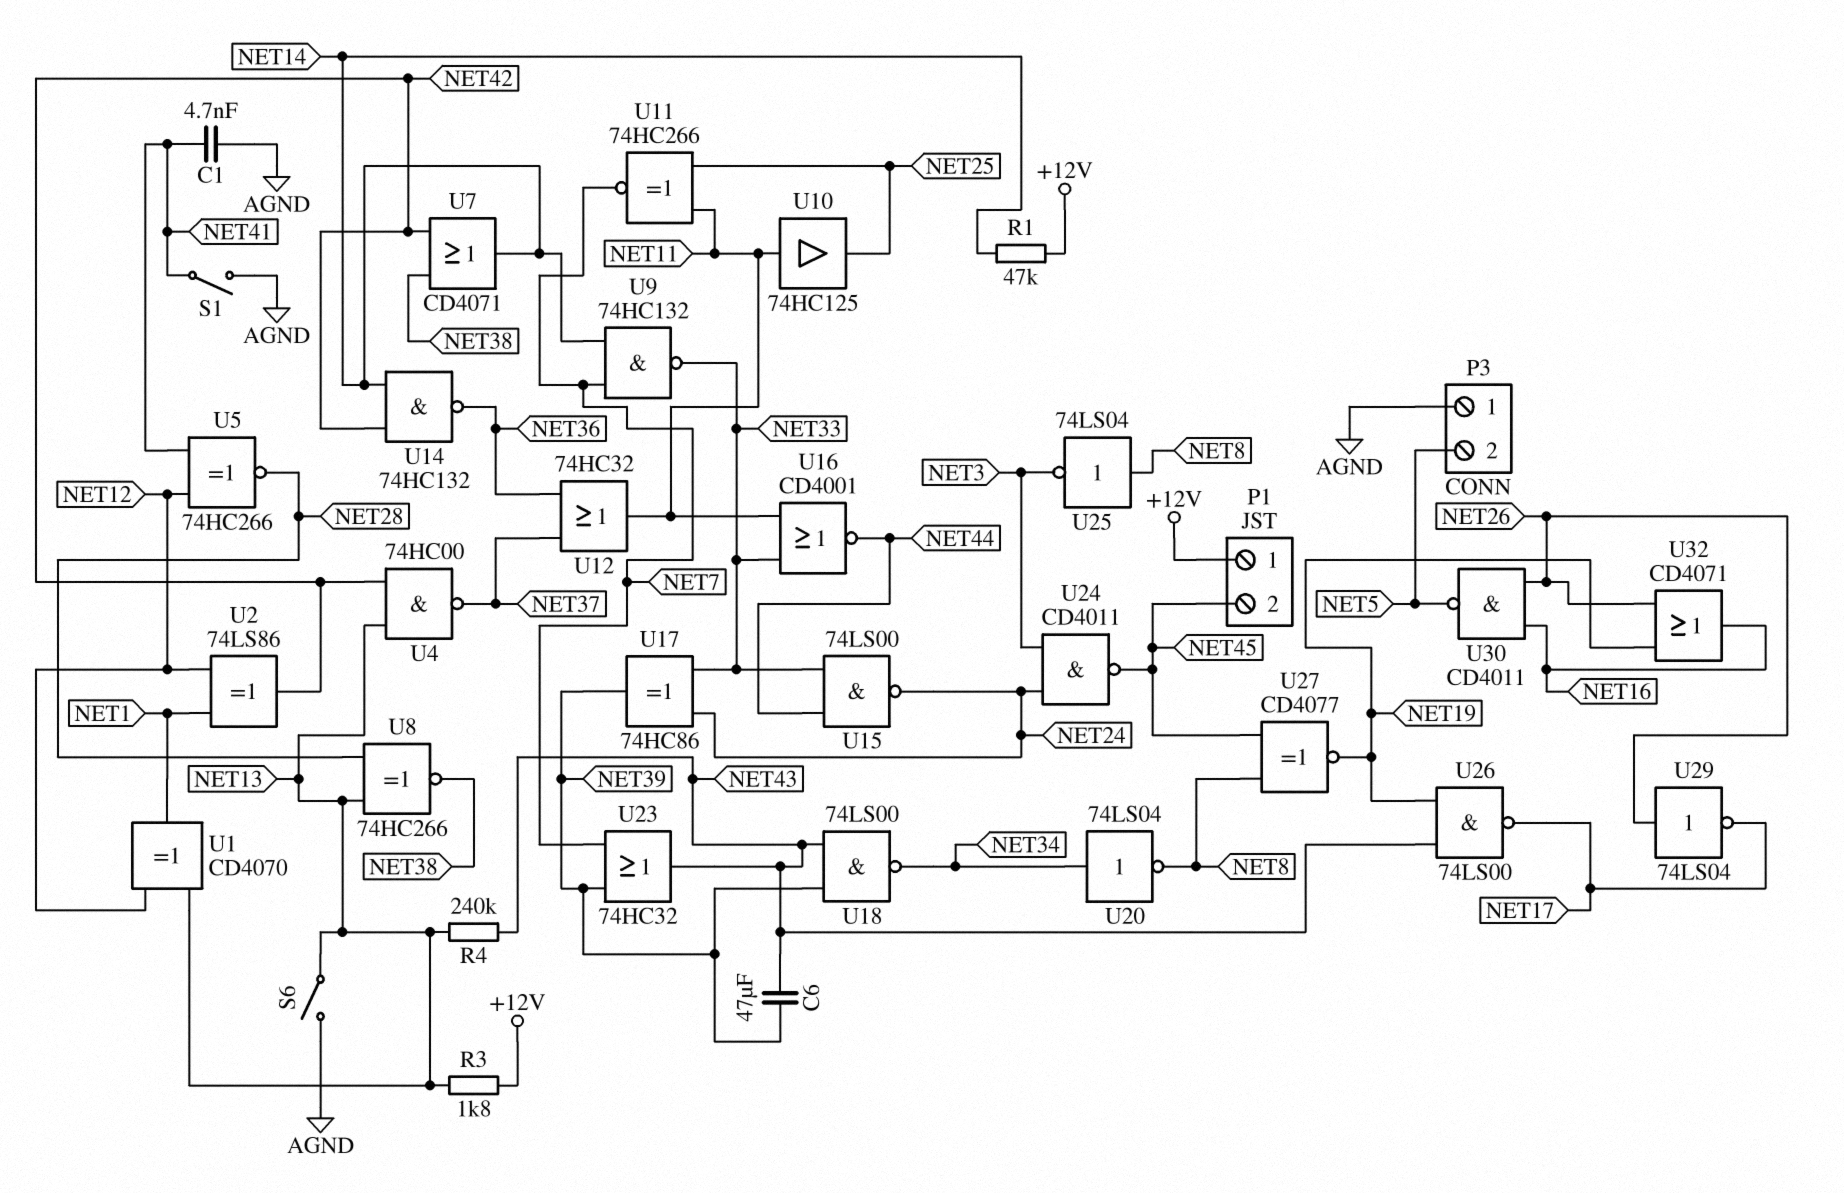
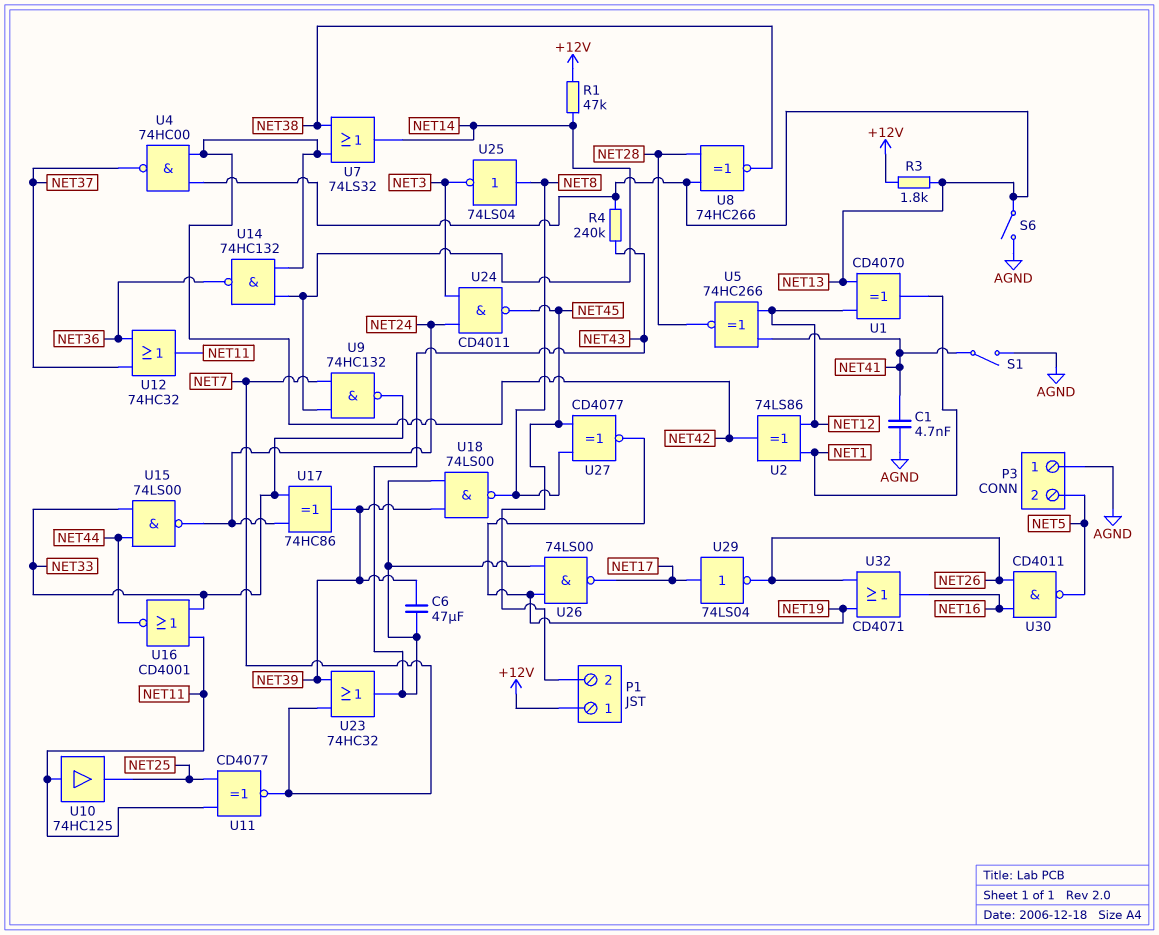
U7: OR CD4071 (in NET38, in NET42, out NET14) -> OR 74LS32 (in NET38, in NET42, out NET14)
U11: XNOR 74HC266 (in NET11, in NET25, out NET7) -> XNOR CD4077 (in NET11, in NET25, out NET7)
U18: NAND 74LS00 (in NET39, in NET43, out NET34) -> NAND 74LS00 (in NET39, in NET43, out NET8)
U20: NOT 74LS04 (in NET34, out NET8) -> none
U29: NOT 74LS04 (in NET26, out NET17) -> NOT 74LS04 (in NET17, out NET26)

